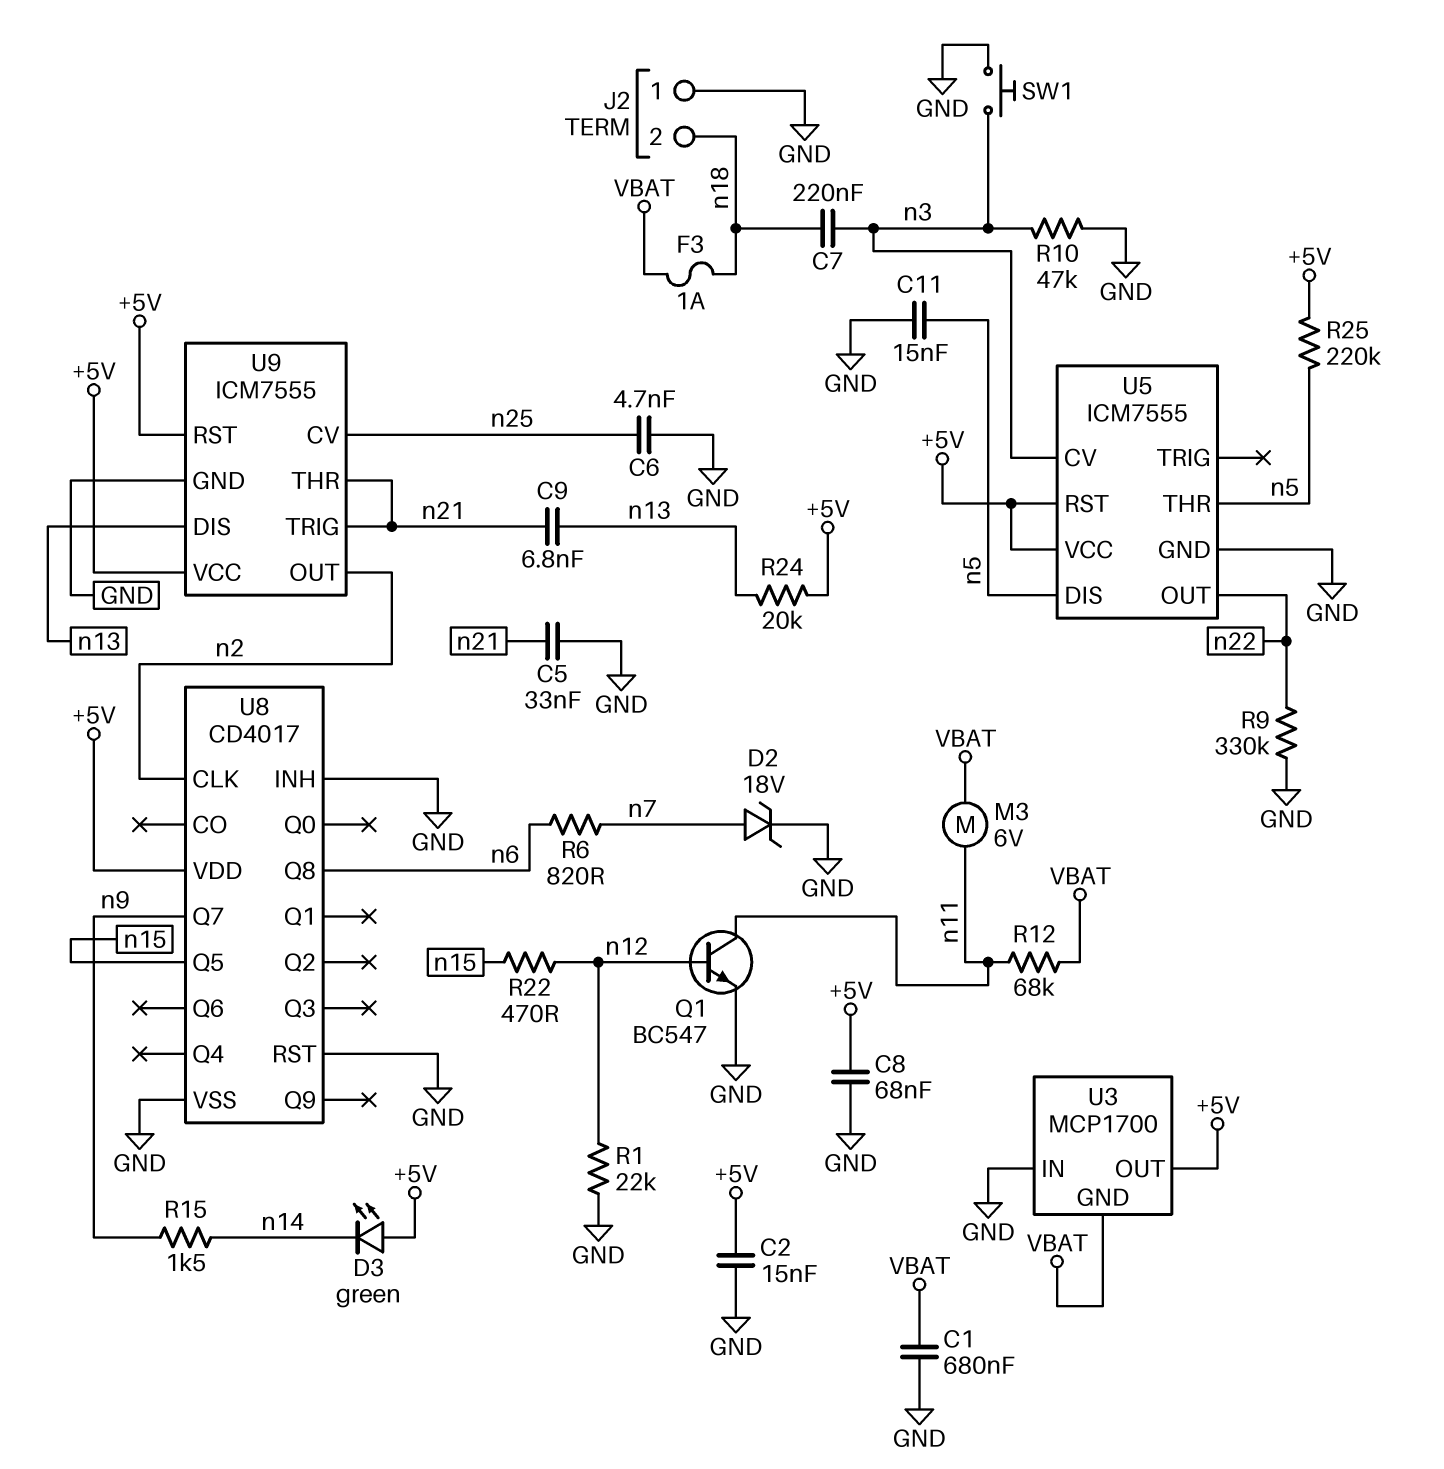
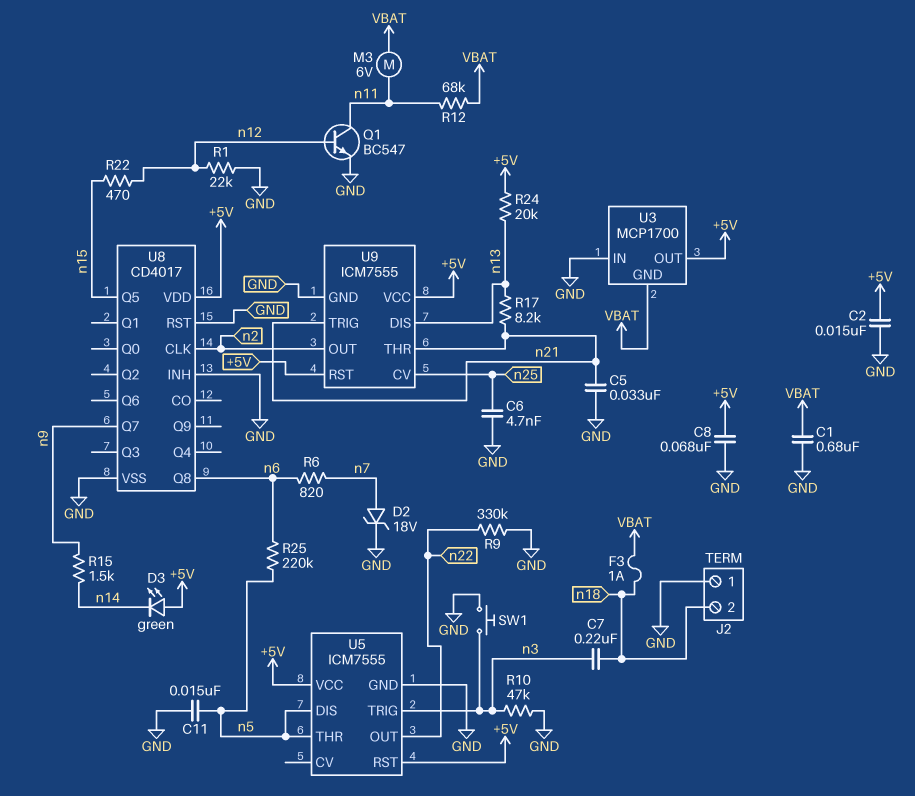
C9: 6.8nF (n13, n21) -> none
R17: none -> 8.2k (n13, n21)
R25: 220k (+5V, n5) -> 220k (n5, n6)
U5 pin CV: n3 -> none
U5 pin TRIG: none -> n3

